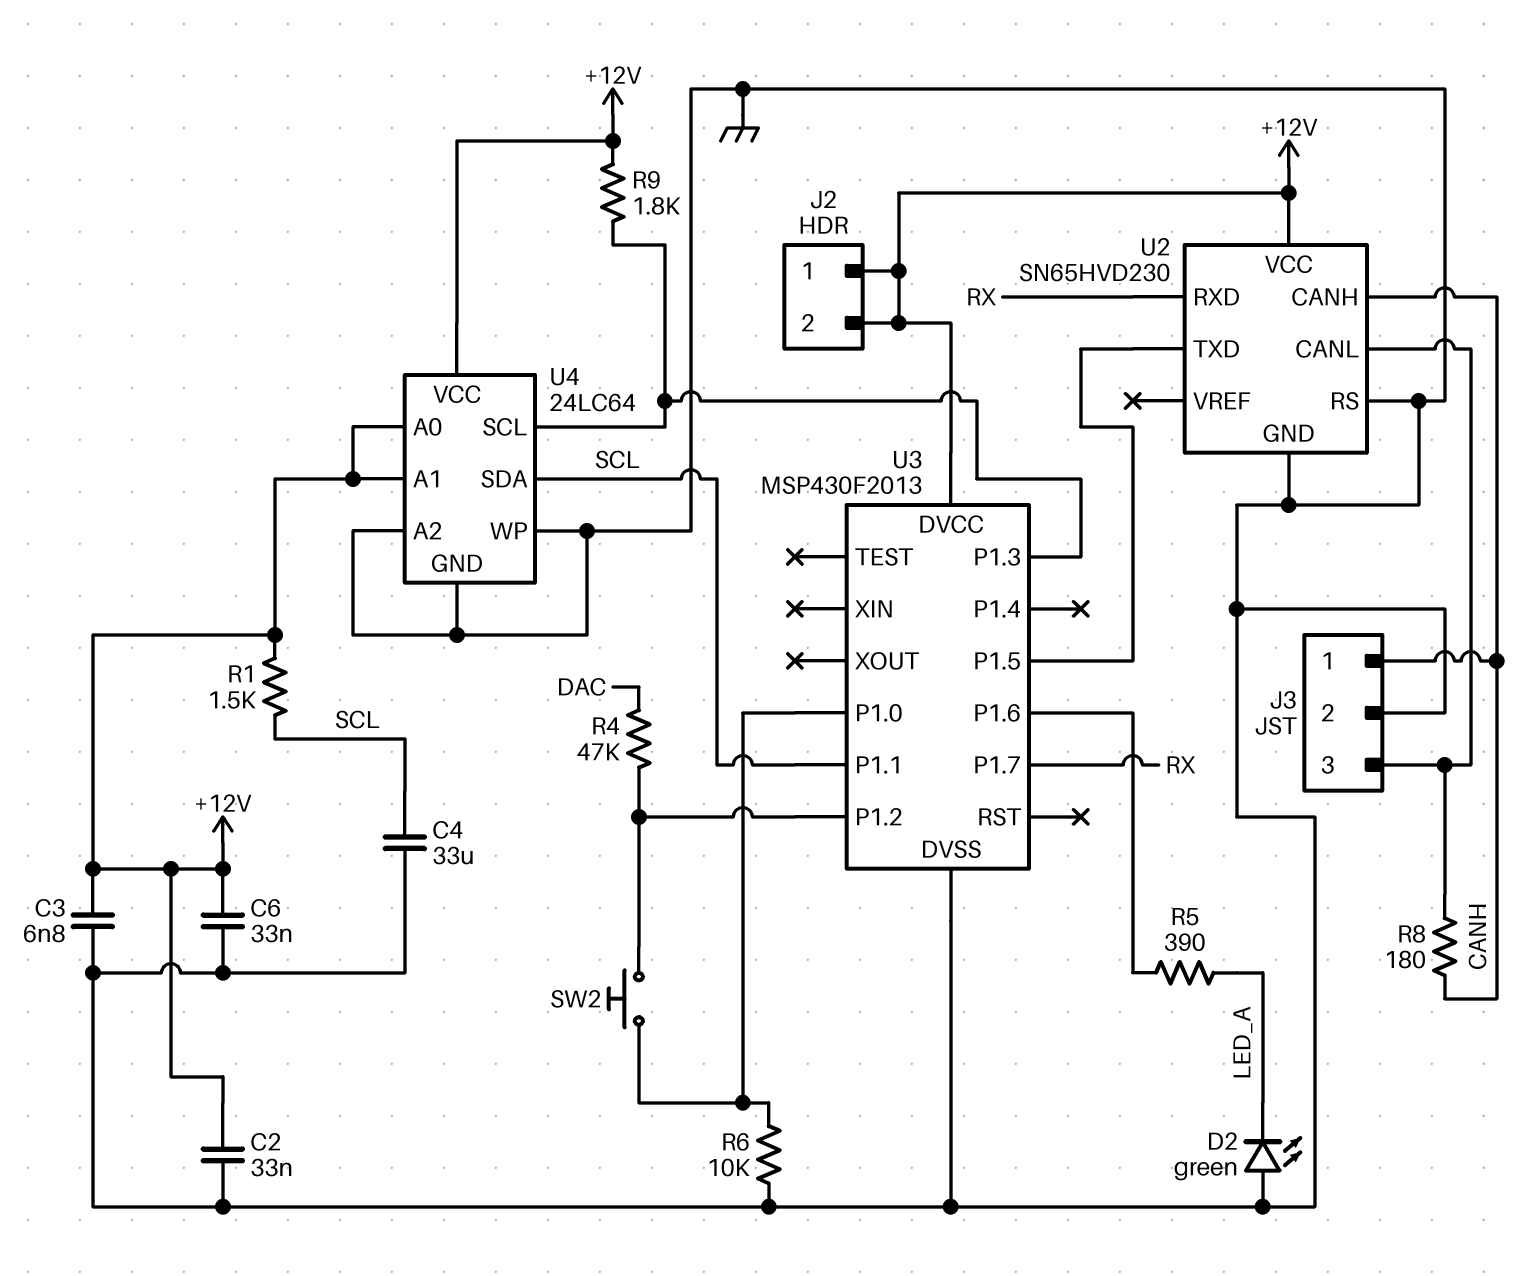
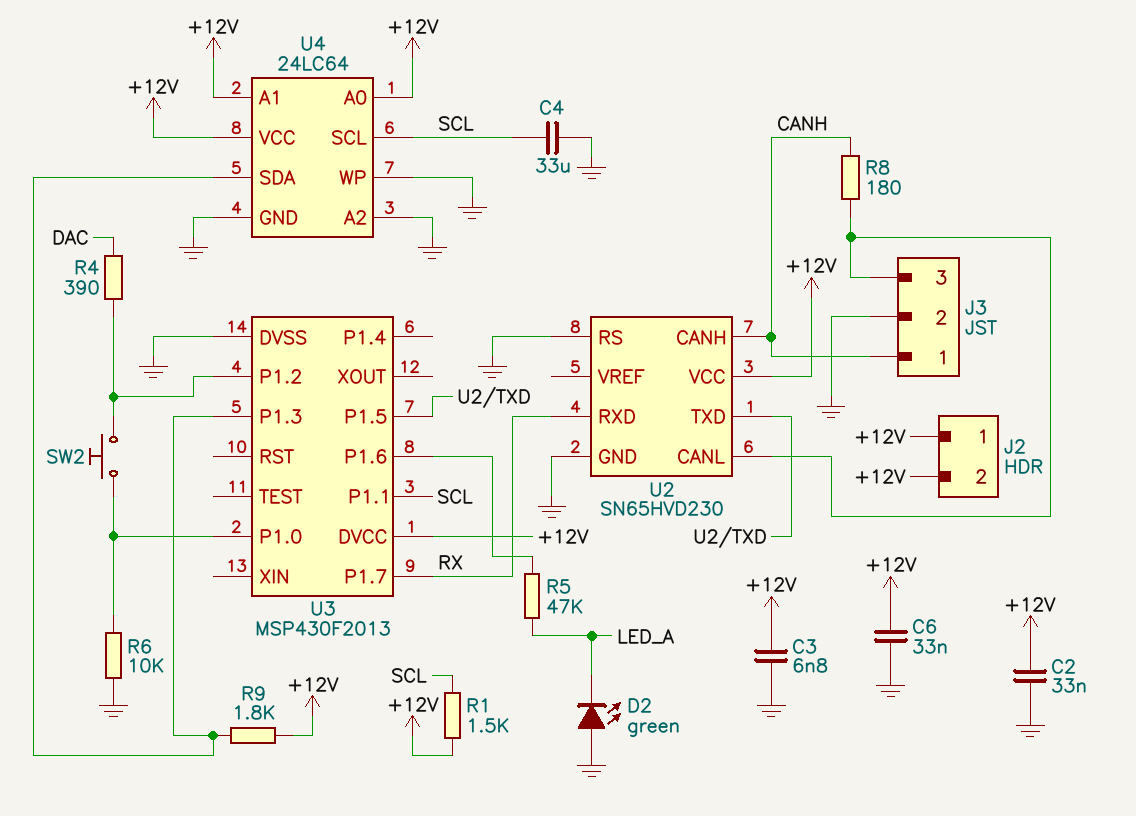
R4: 47k (DAC, U3/P1.2) -> 390 (DAC, U3/P1.2)
R5: 390 (LED_A, U3/P1.6) -> 47k (LED_A, U3/P1.6)
U4 pin SCL: U3/P1.3 -> SCL
U4 pin SDA: SCL -> U3/P1.3

